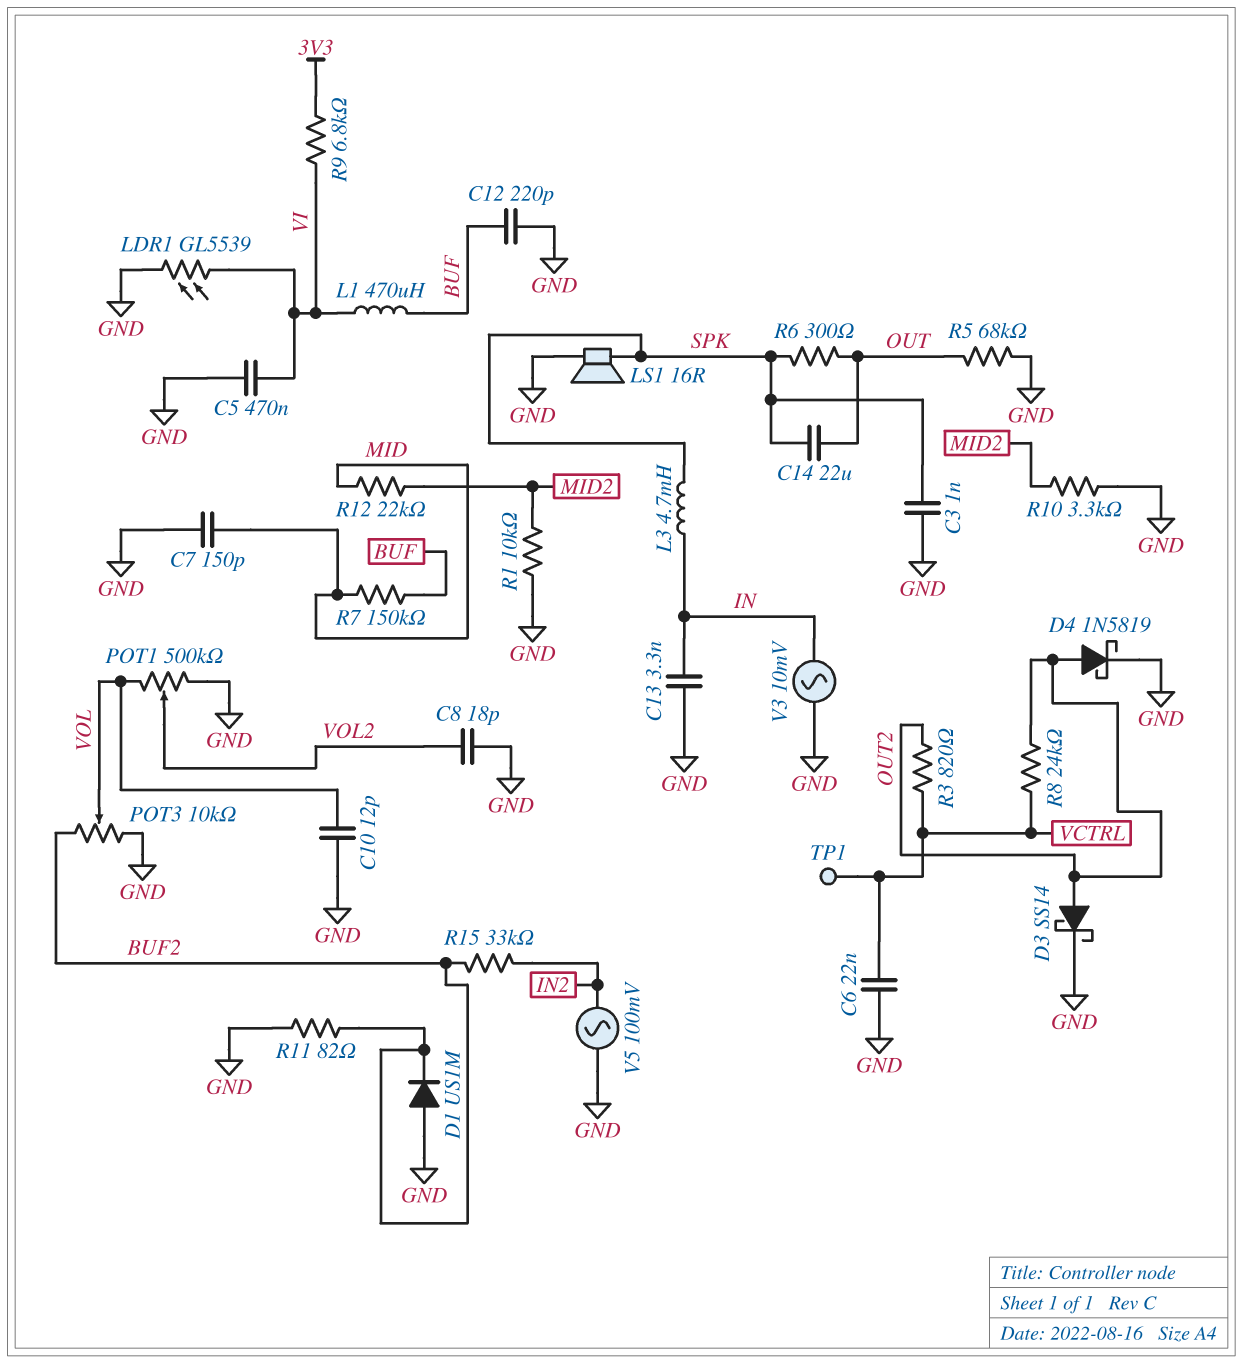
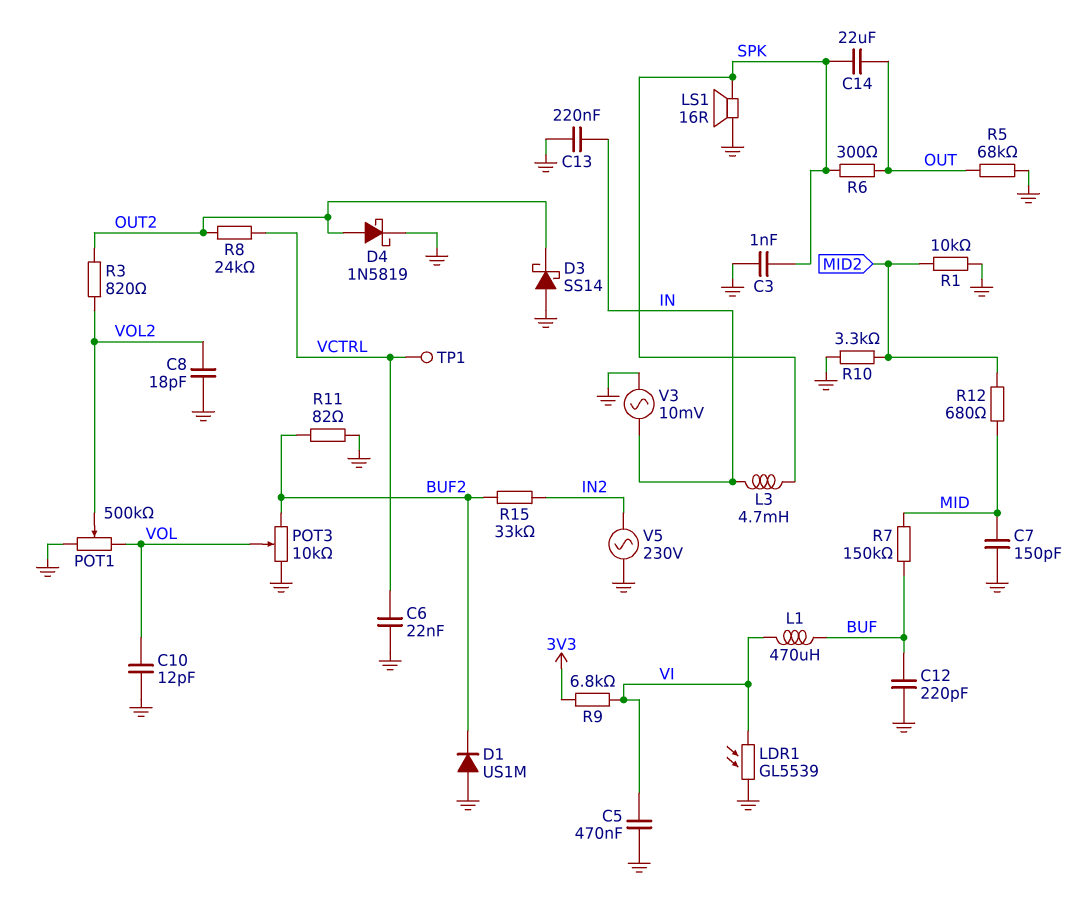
C13: 3.3nF (GND, IN) -> 220nF (GND, IN)
D3: schottky SS14 (A OUT2, K GND) -> schottky SS14 (A GND, K OUT2)
R3: 820 (OUT2, VCTRL) -> 820 (OUT2, VOL2)
R12: 22k (MID, MID2) -> 680 (MID, MID2)
V5: AC 100mV (GND, IN2) -> AC 230V (GND, IN2)

